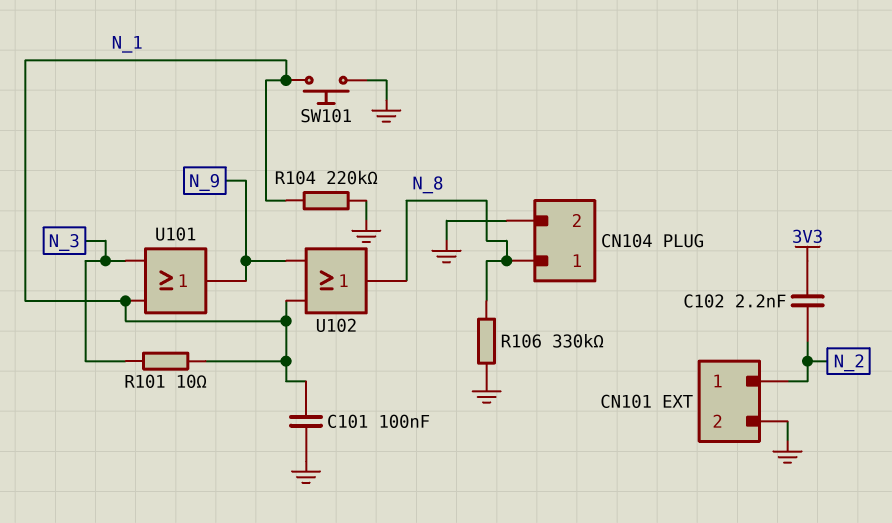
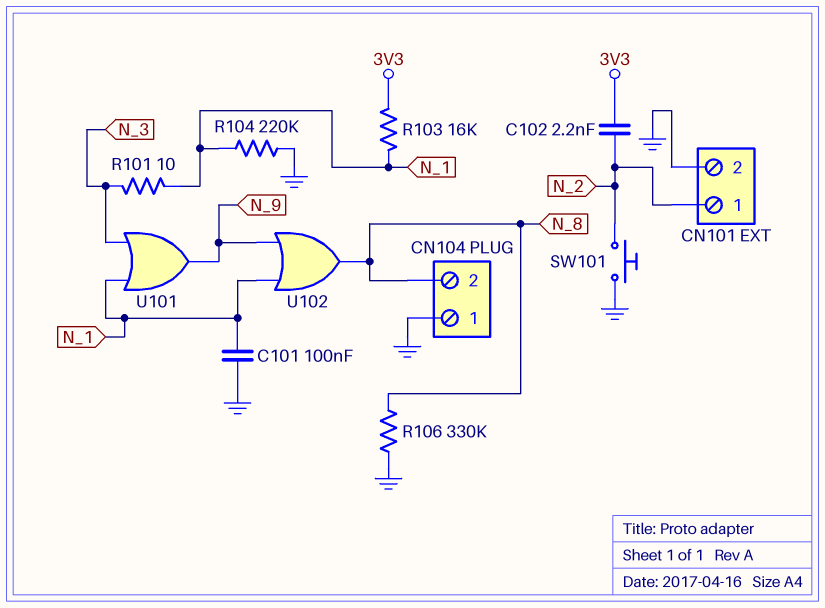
CN104 pin 1: N_8 -> GND
CN104 pin 2: GND -> N_8
R103: none -> 16k (3V3, N_1)
SW101: button (GND, N_1) -> button (GND, N_2)

